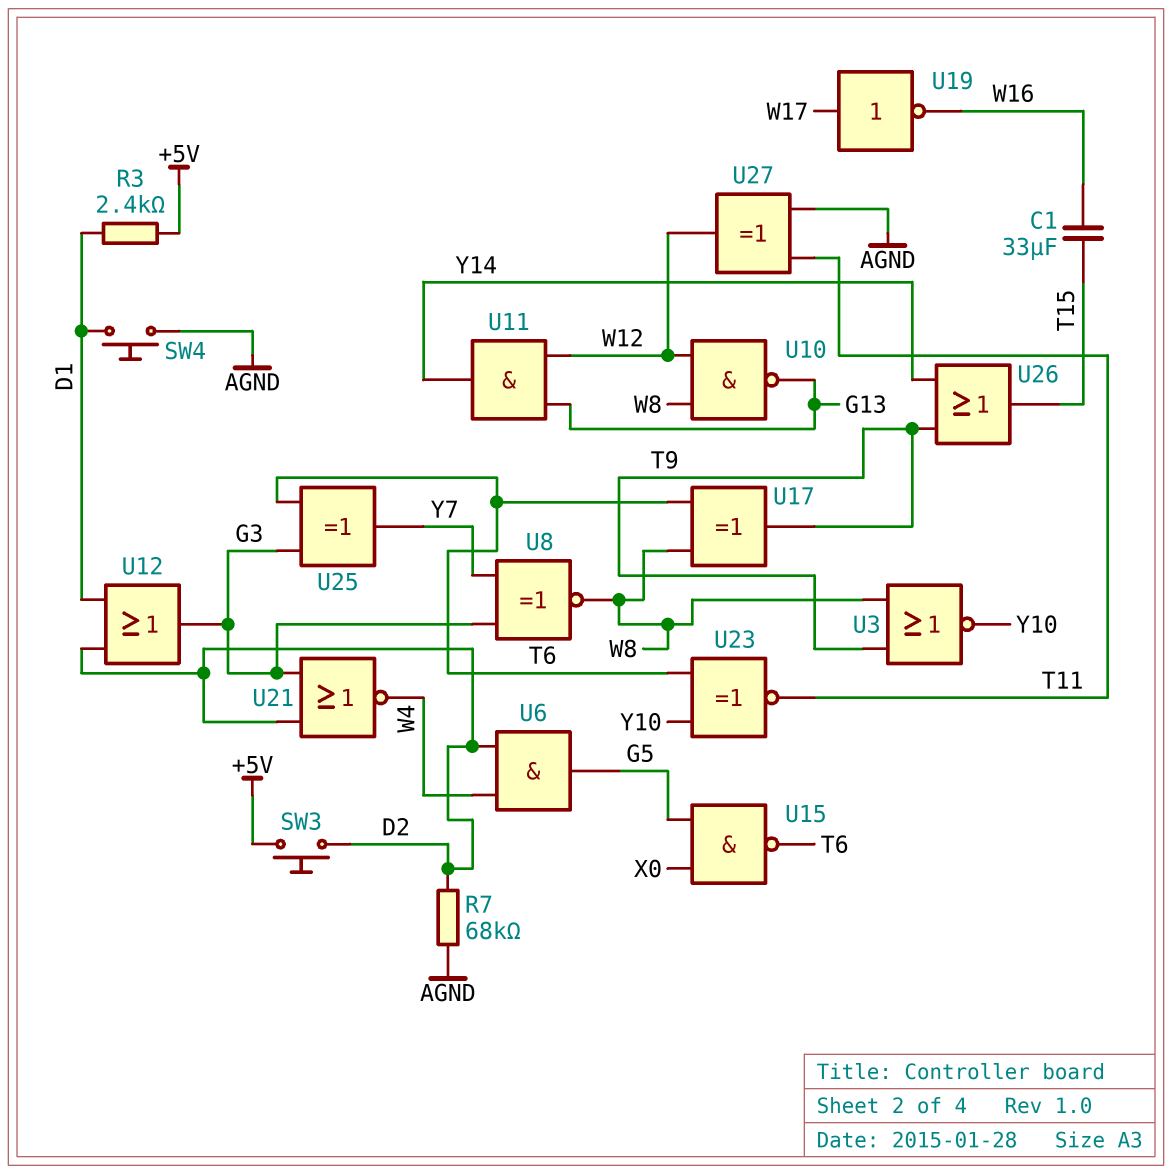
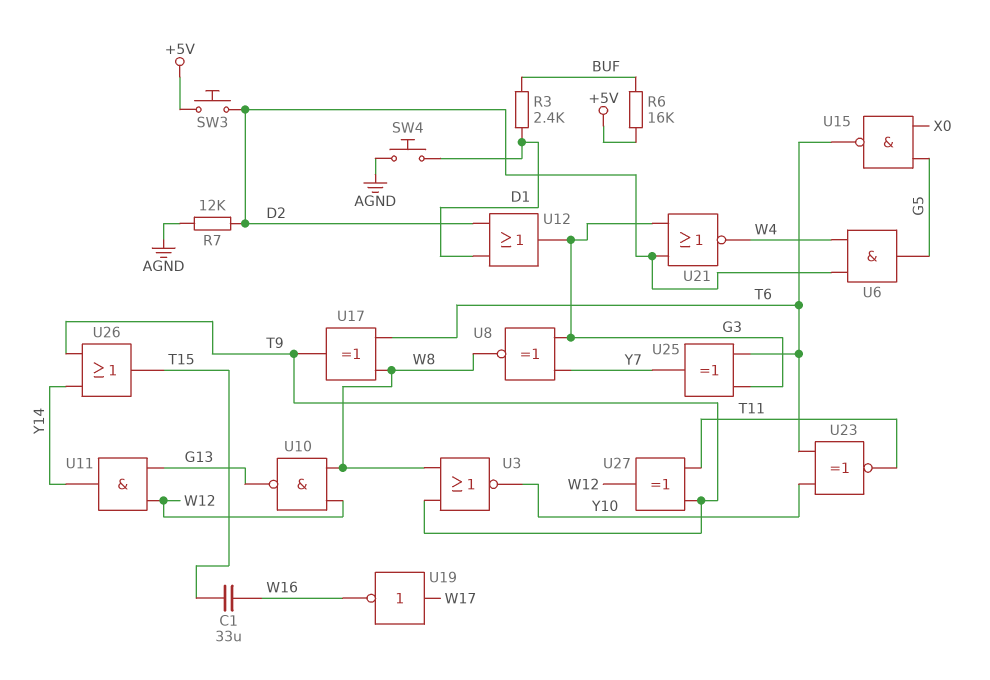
R3: 2.4k (+5V, D1) -> 2.4k (BUF, D1)
R6: none -> 16k (+5V, BUF)
R7: 68k (AGND, D2) -> 12k (AGND, D2)
U27: XOR (in AGND, in T11, out W12) -> XOR (in T9, in T11, out W12)

